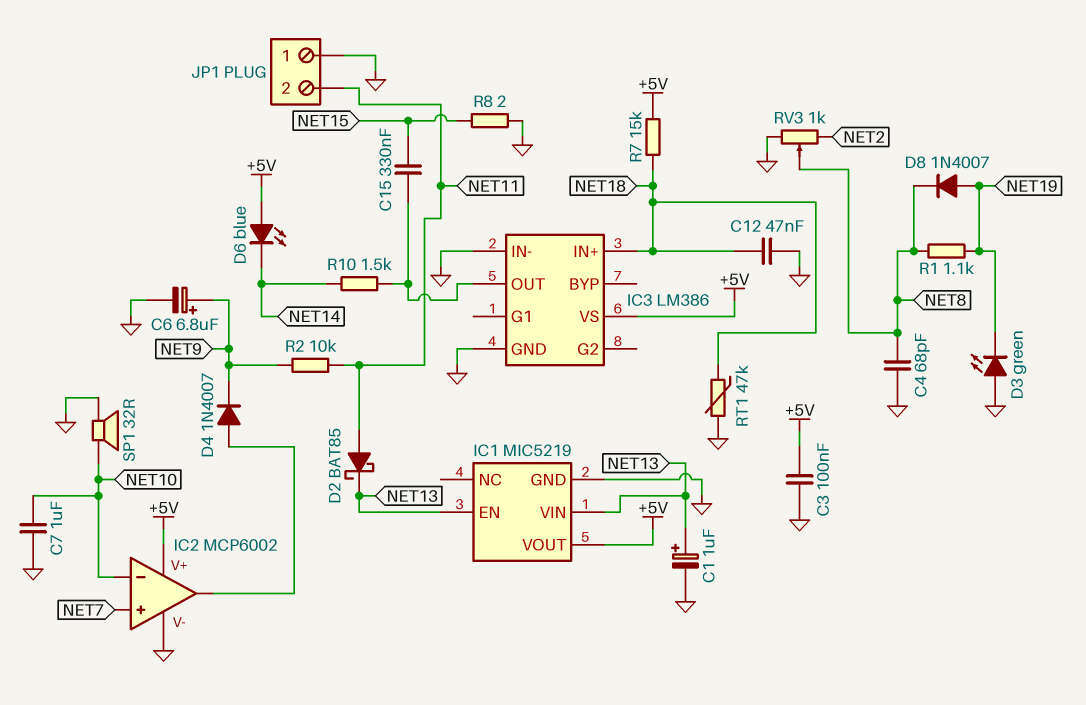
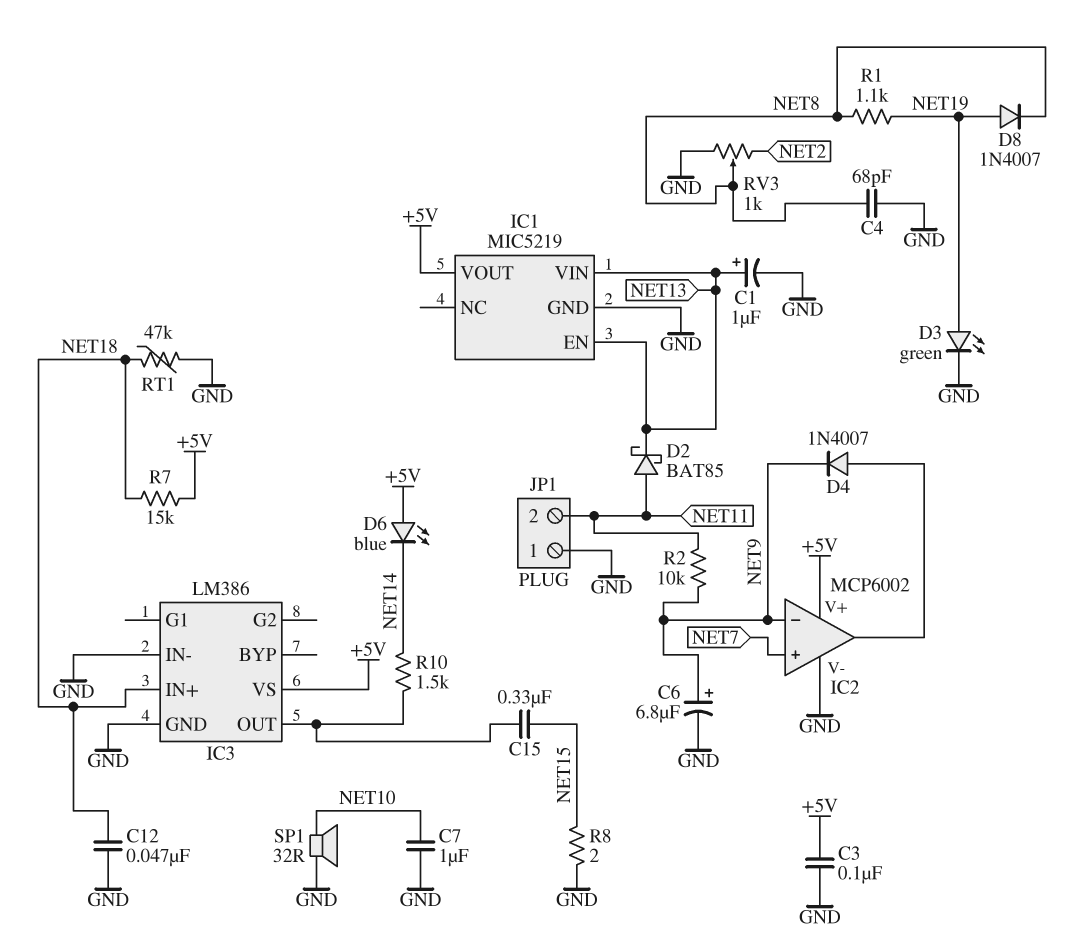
D3: LED green (A GND, K NET19) -> LED green (A NET19, K GND)
IC2 pin in-: NET10 -> NET9

